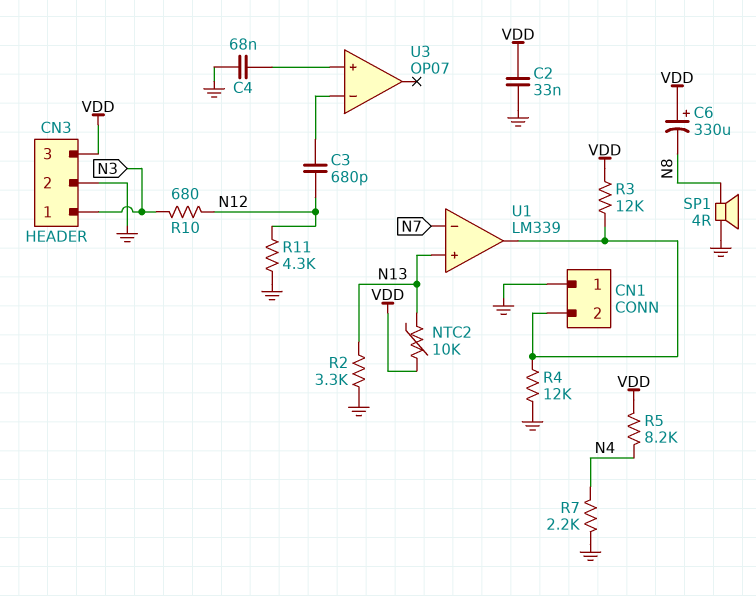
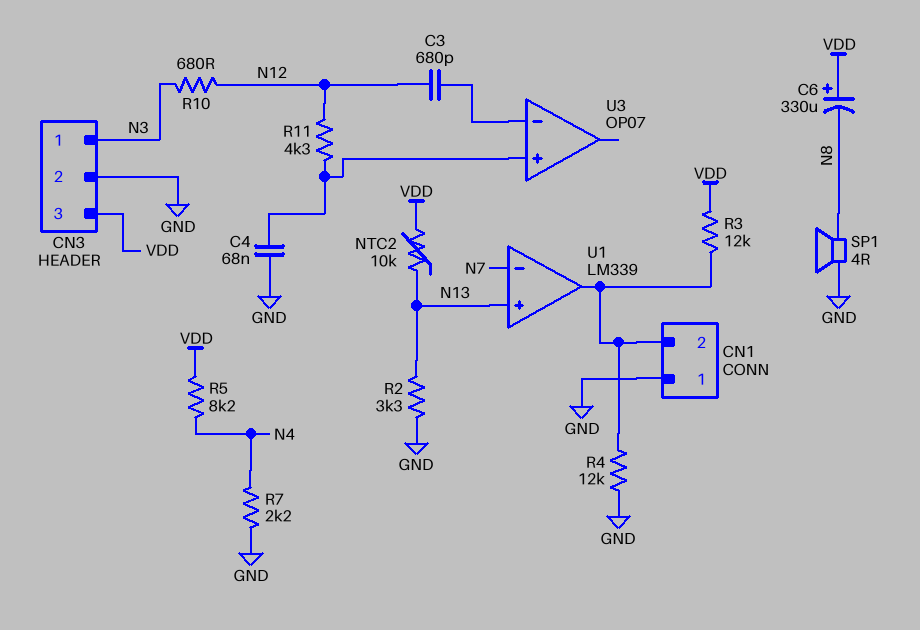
C2: 33nF (GND, VDD) -> none
R11: 4.3k (GND, N12) -> 4.3k (N12, U3/in+)

